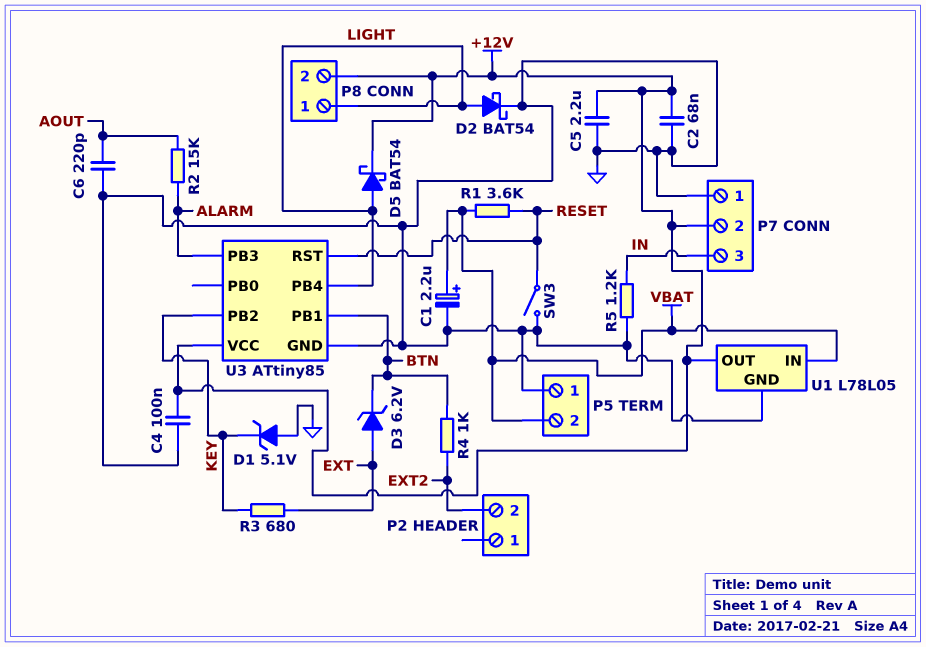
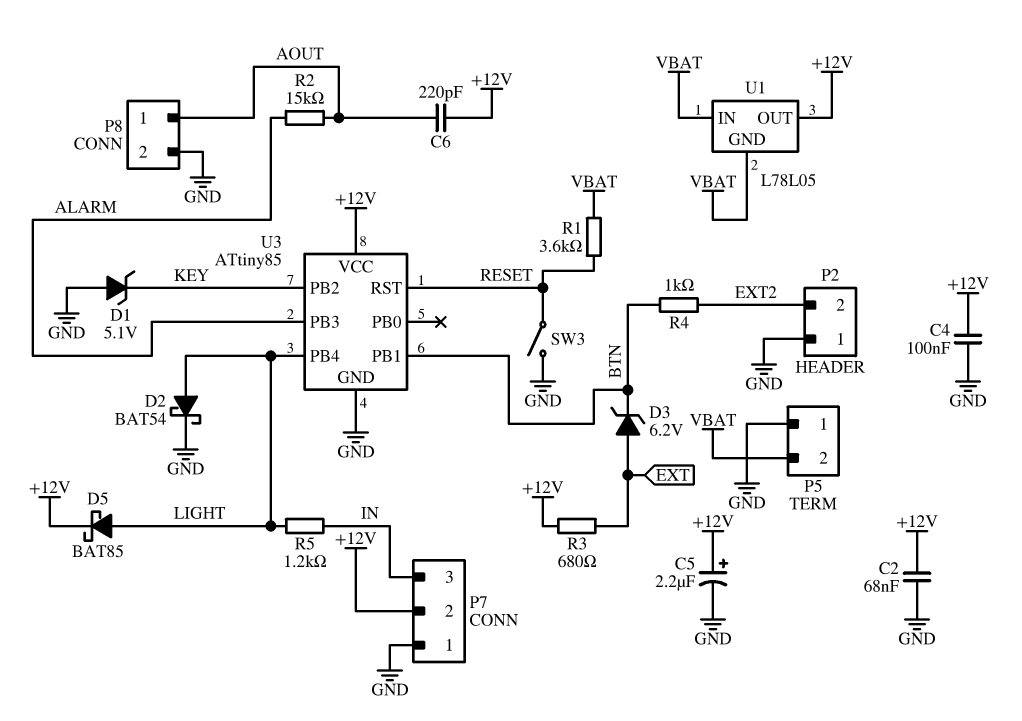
C1: 2.2uF (plus VBAT, minus GND) -> none
C5: 2.2uF (+12V, GND) -> 2.2uF (plus +12V, minus GND)
C6: 220pF (AOUT, GND) -> 220pF (+12V, AOUT)
D5: schottky BAT54 (A LIGHT, K +12V) -> schottky BAT85 (A LIGHT, K +12V)
P2 pin 1: none -> GND
P8 pin 1: LIGHT -> AOUT
P8 pin 2: +12V -> GND
R3: 680 (EXT, KEY) -> 680 (+12V, EXT)
R5: 1.2k (GND, IN) -> 1.2k (IN, LIGHT)
U1 pin GND: GND -> VBAT

